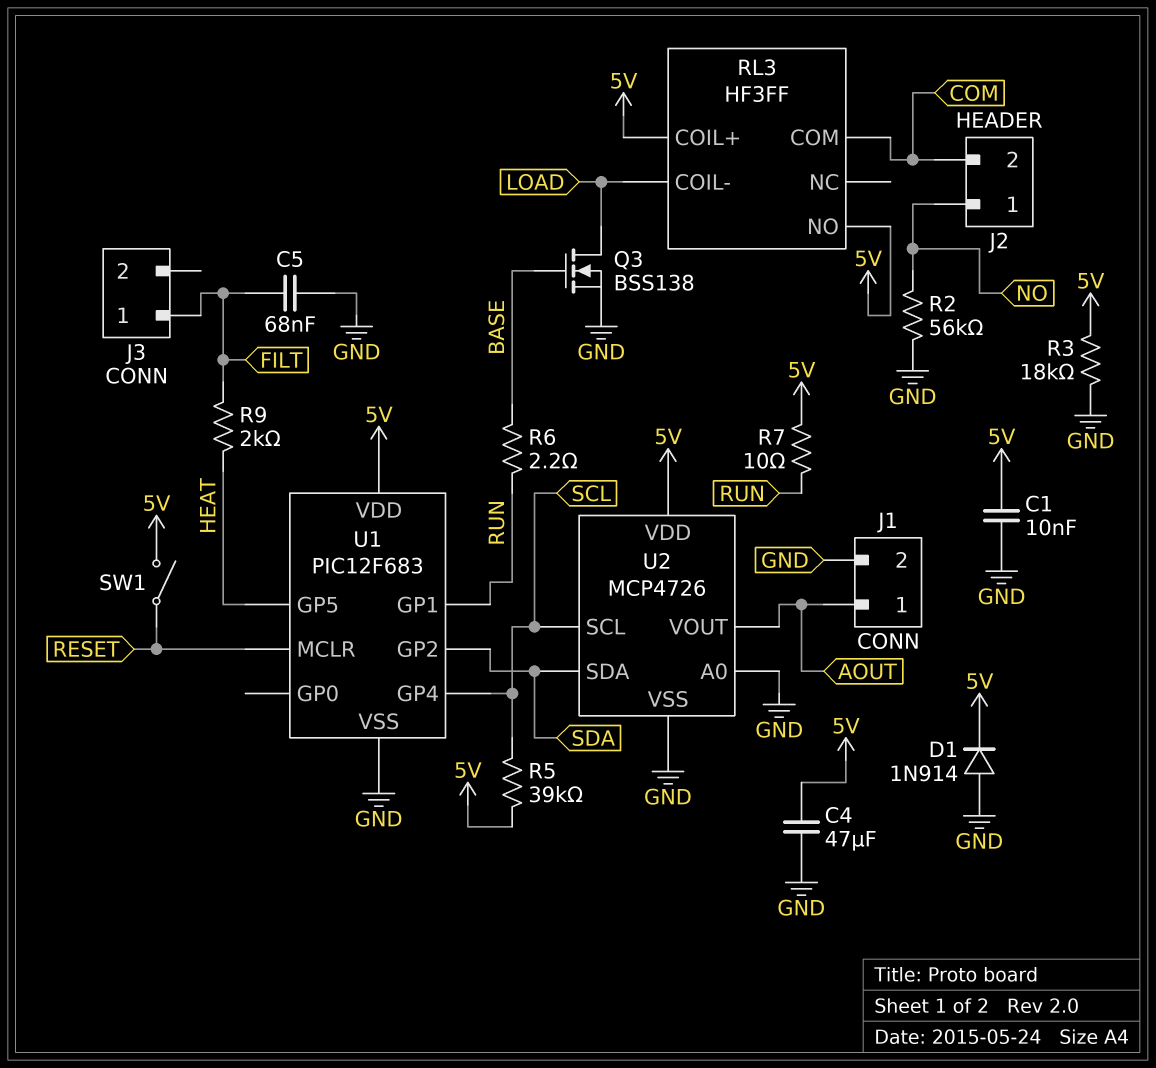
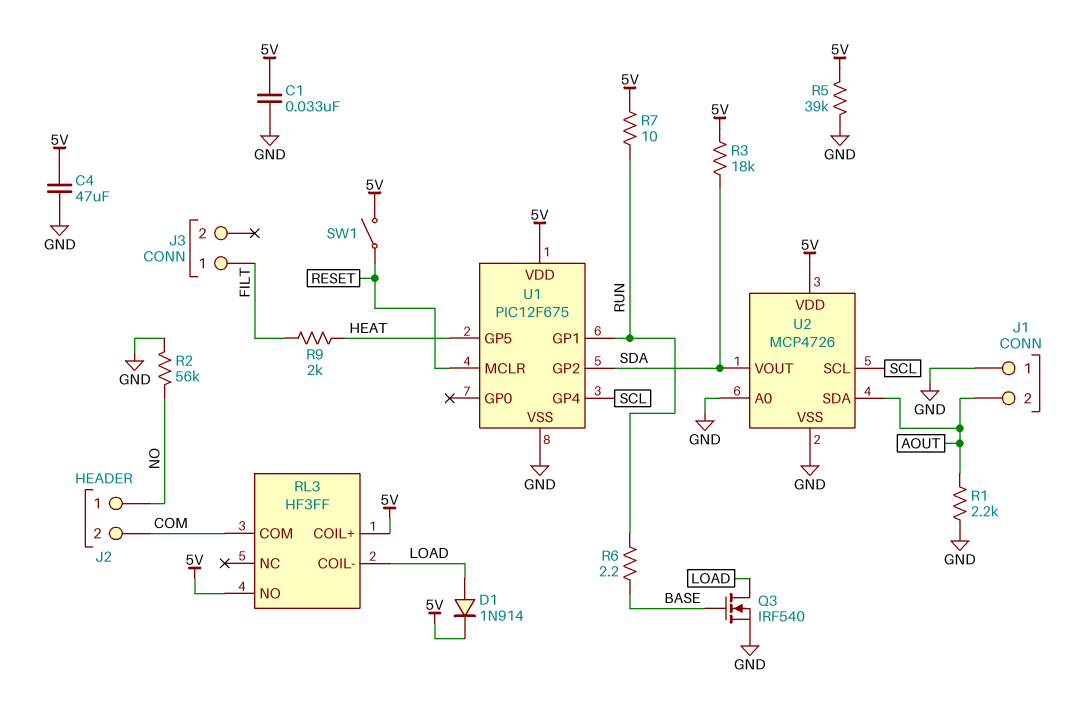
C1: 10nF (5V, GND) -> 33nF (5V, GND)
C5: 68nF (FILT, GND) -> none
D1: diode 1N914 (A GND, K 5V) -> diode 1N914 (A LOAD, K 5V)
J1 pin 1: AOUT -> GND
J1 pin 2: GND -> AOUT
Q3: NMOS BSS138 (G BASE, D LOAD, S GND) -> NMOS IRF540 (G BASE, D LOAD, S GND)
R1: none -> 2.2k (AOUT, GND)
R3: 18k (5V, GND) -> 18k (5V, SDA)
R5: 39k (5V, SCL) -> 39k (5V, GND)
U1: PIC12F683 -> PIC12F675
U2 pin SDA: SDA -> AOUT
U2 pin VOUT: AOUT -> SDA

